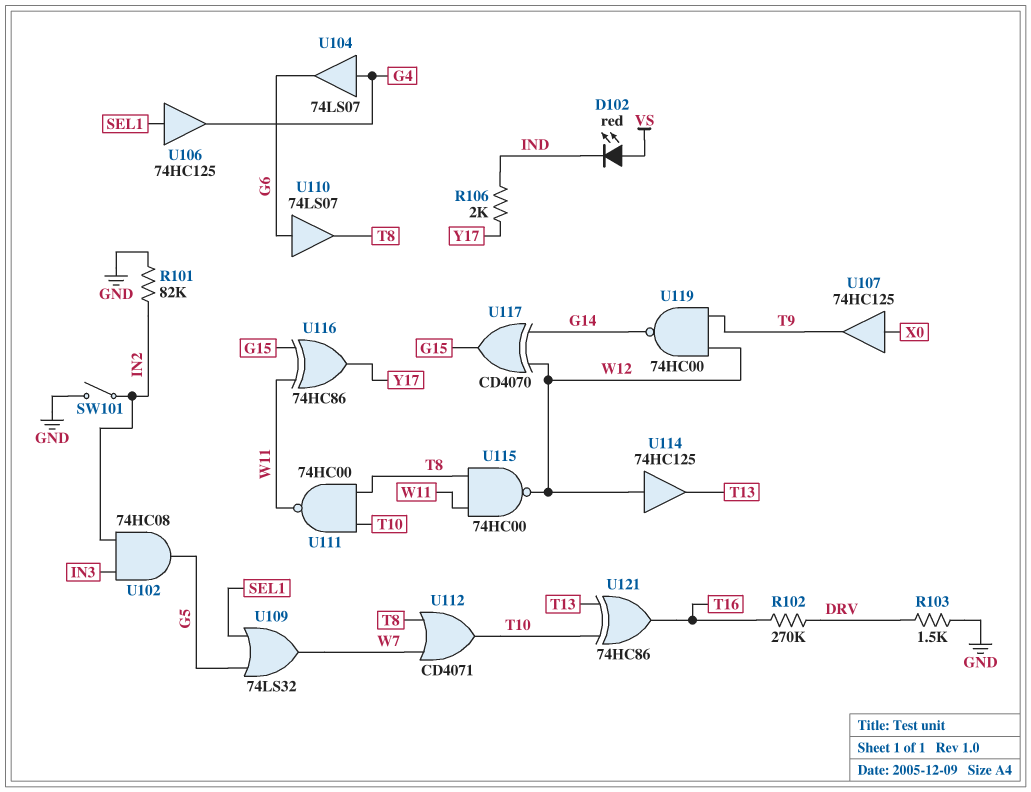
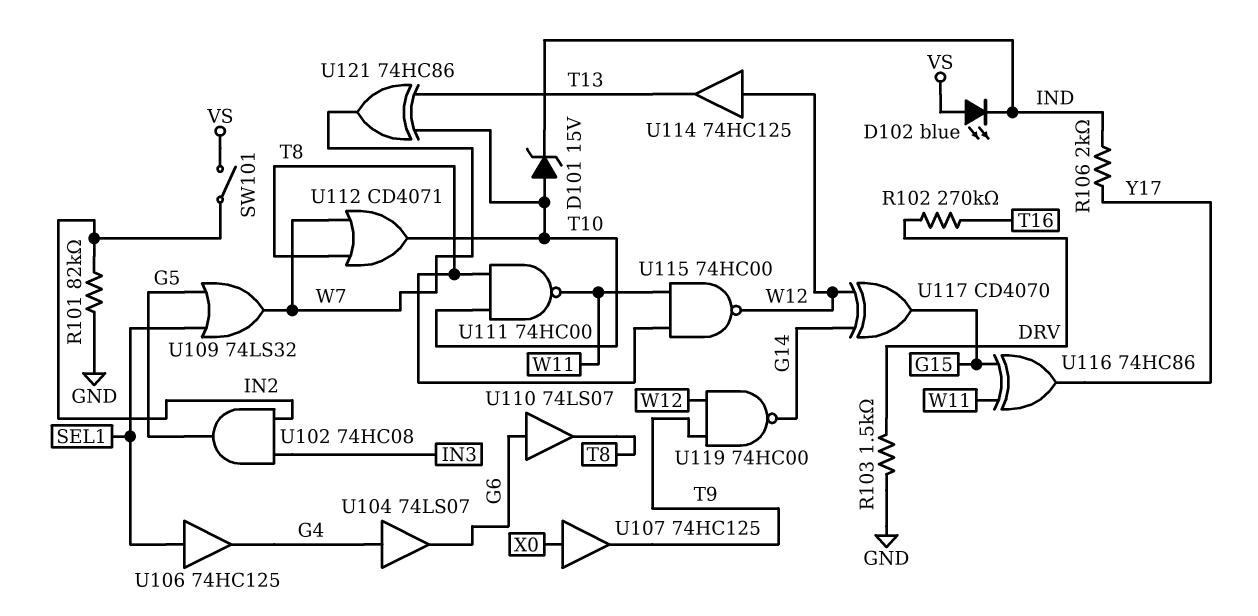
D101: none -> zener 15V (A T10, K IND)
D102: LED red (A VS, K IND) -> LED blue (A VS, K IND)
SW101: switch (GND, IN2) -> switch (IN2, VS)
U121: XOR 74HC86 (in T10, in T13, out T16) -> XOR 74HC86 (in T10, in T13, out W7)

